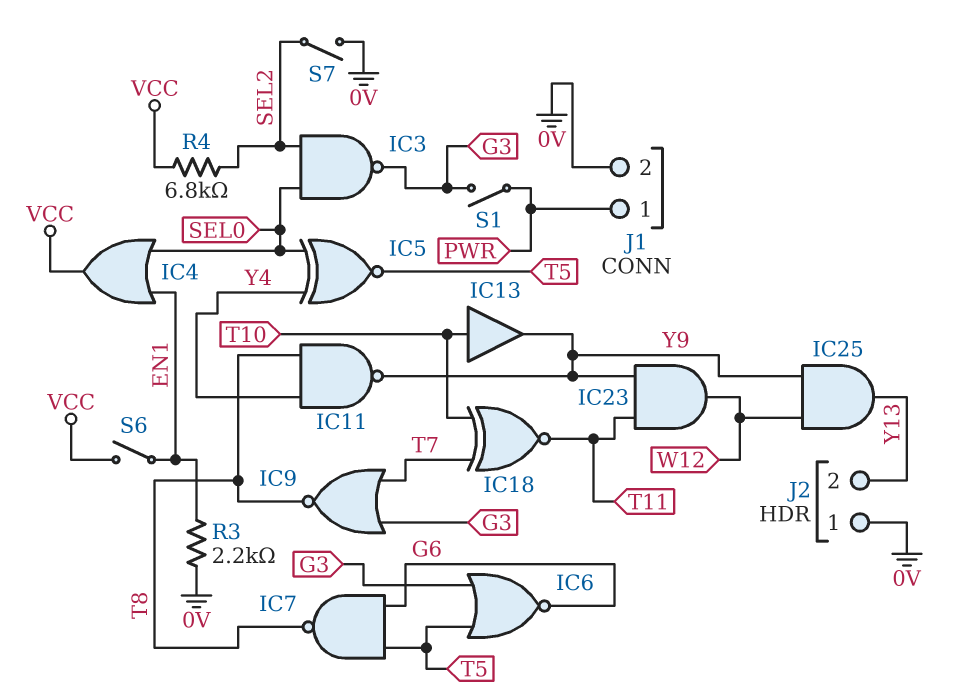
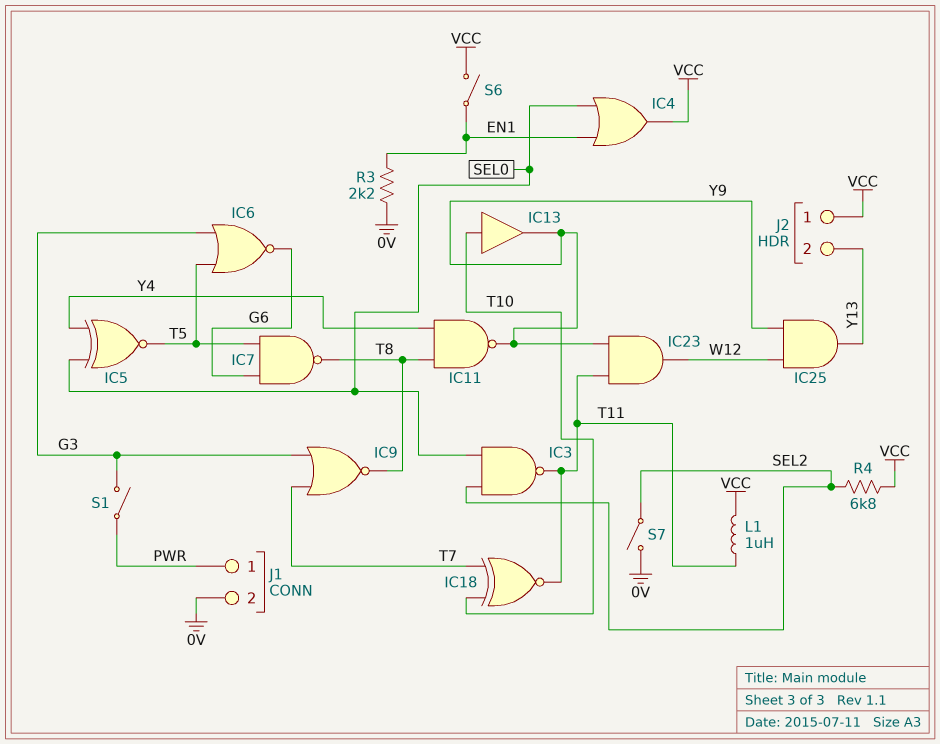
IC3: NAND (in SEL0, in SEL2, out G3) -> NAND (in SEL0, in SEL2, out T11)
J2 pin 1: 0V -> VCC
L1: none -> 1uH (T11, VCC)

